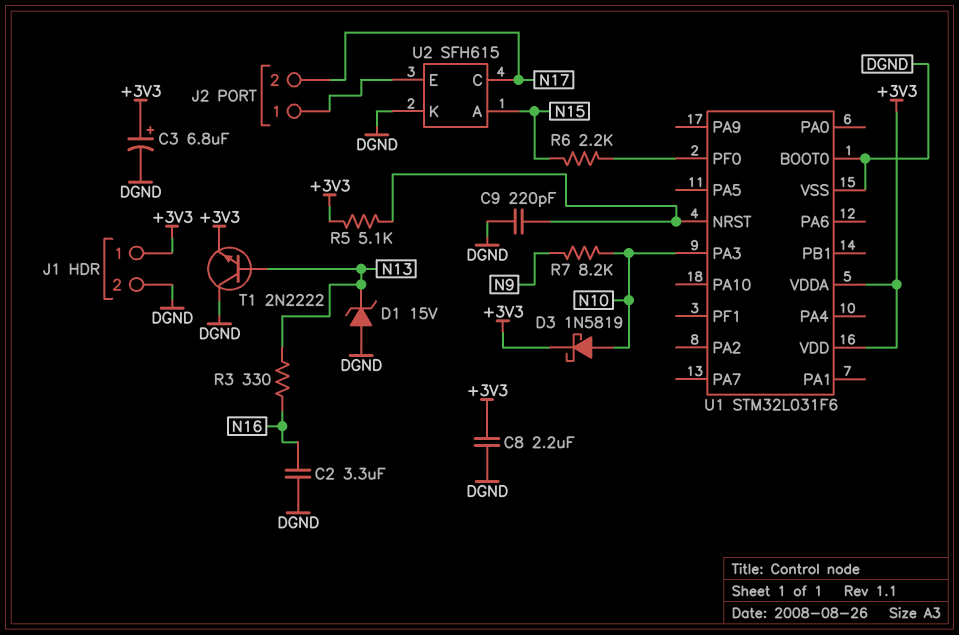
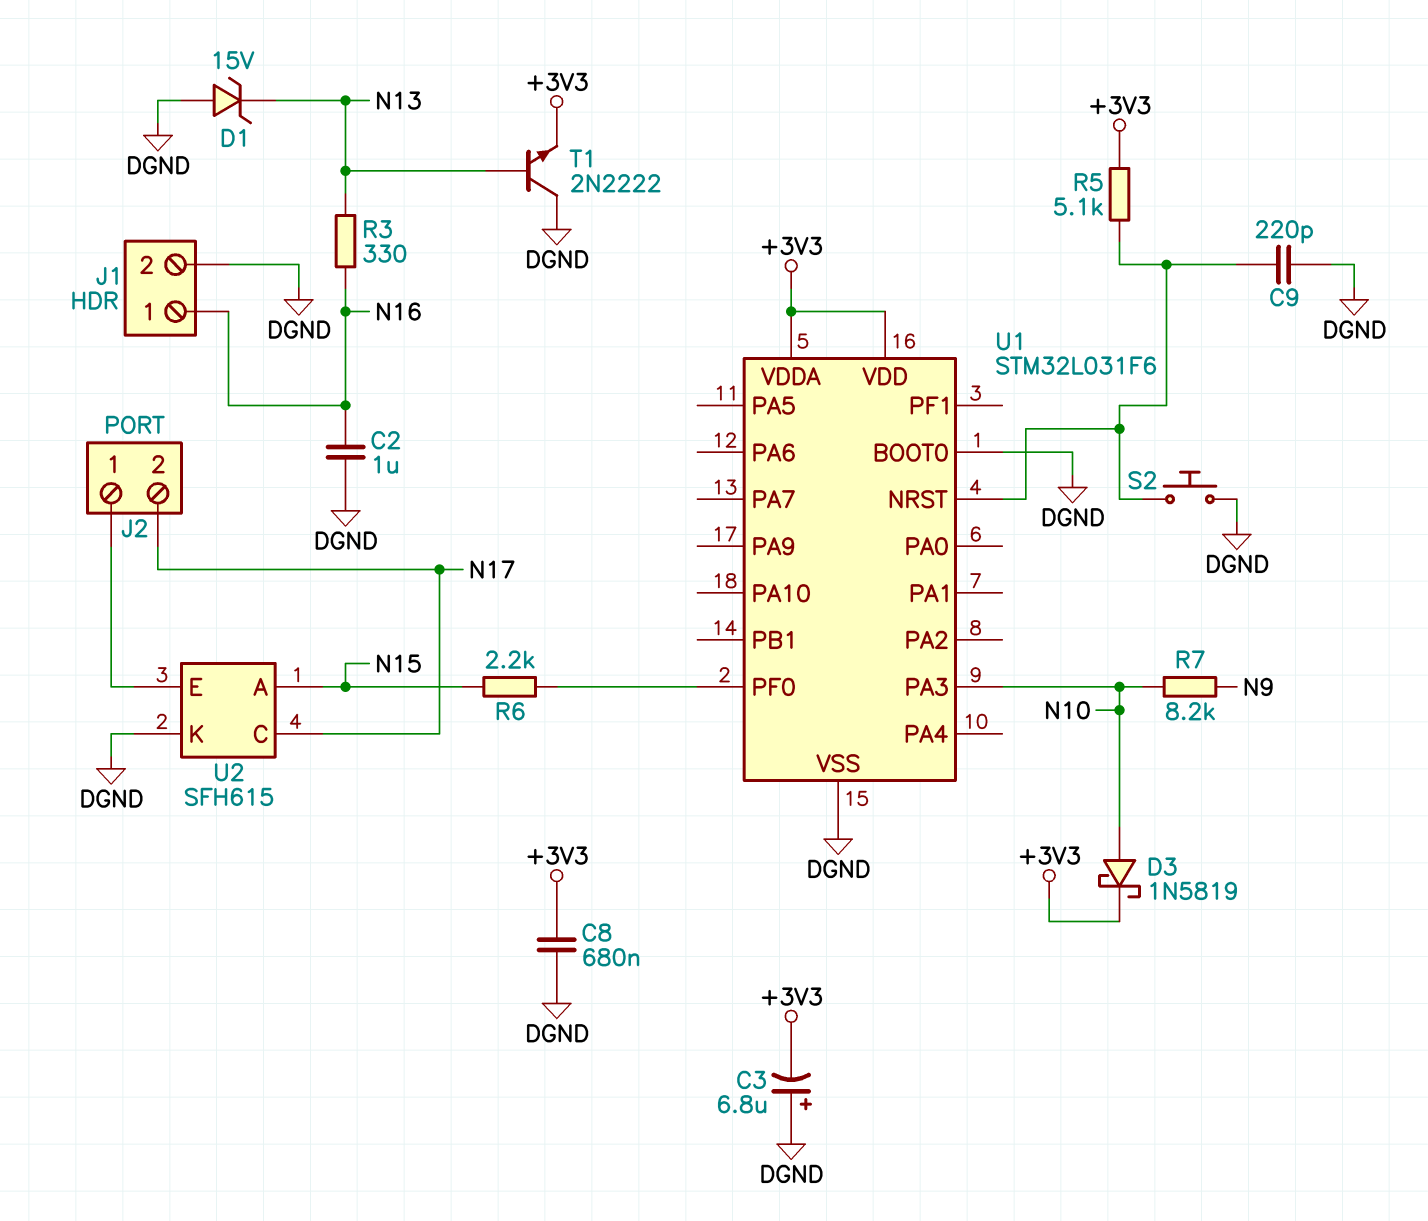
C2: 3.3uF (DGND, N16) -> 1uF (DGND, N16)
C3: 6.8uF (plus +3V3, minus DGND) -> 6.8uF (plus DGND, minus +3V3)
C8: 2.2uF (+3V3, DGND) -> 680nF (+3V3, DGND)
J1 pin 1: +3V3 -> N16
S2: none -> button (DGND, U1/NRST)

